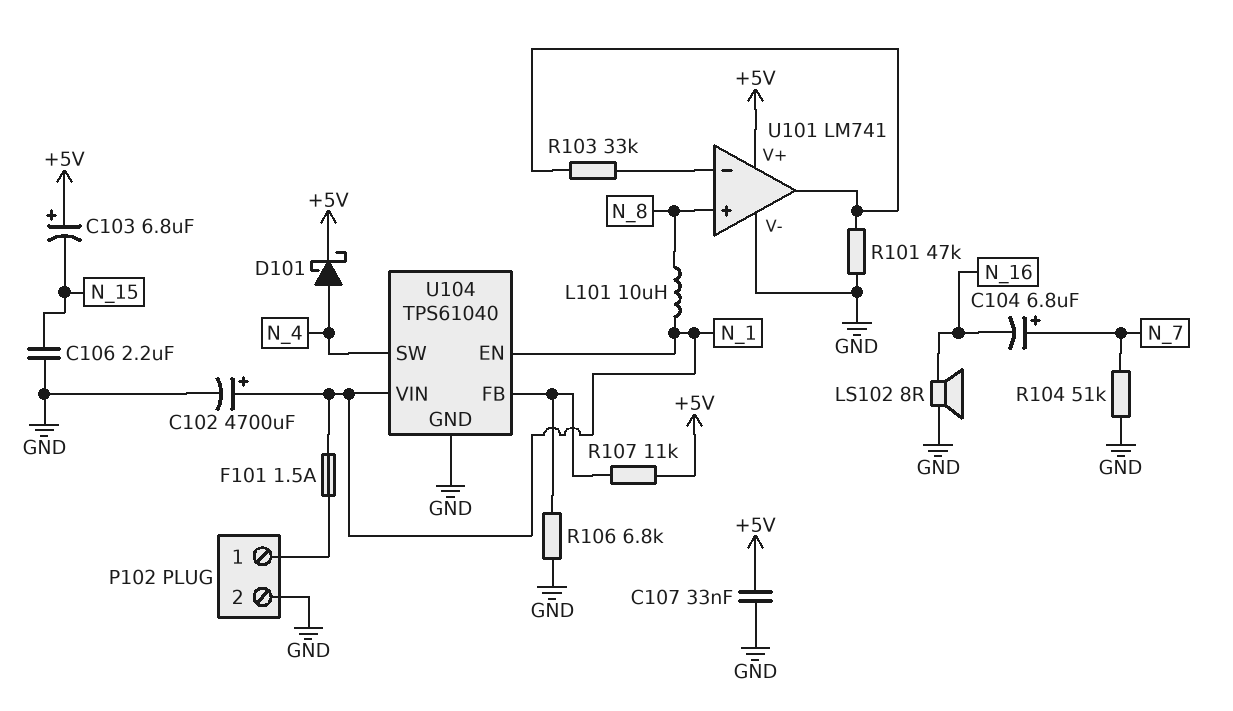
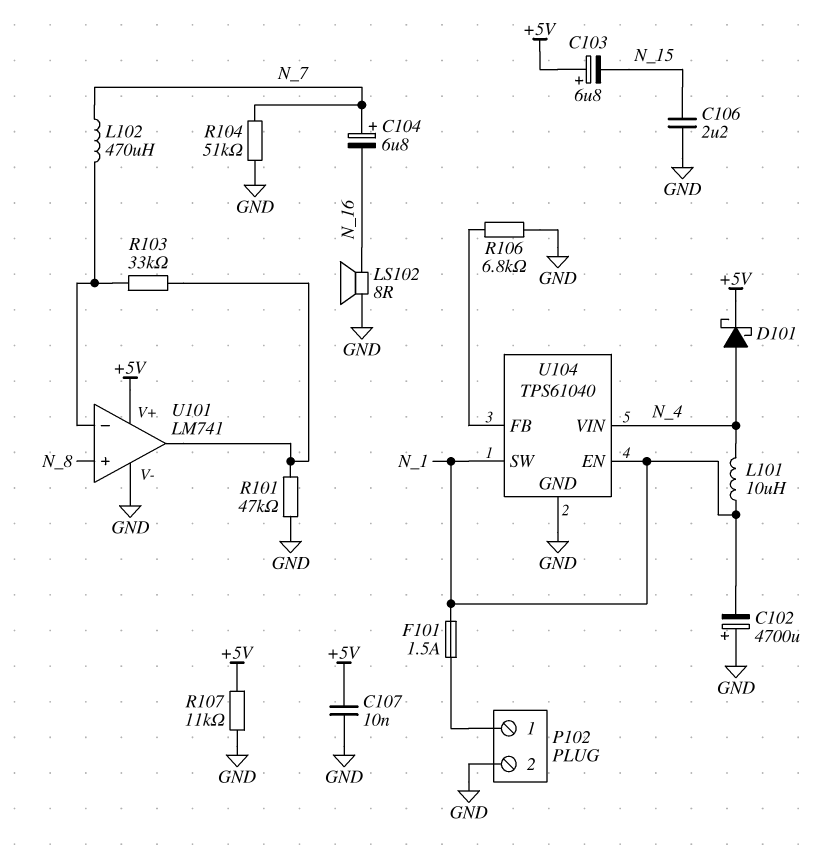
C102: 4700uF (plus N_1, minus GND) -> 4700uF (plus GND, minus N_1)
C107: 33nF (+5V, GND) -> 10nF (+5V, GND)
L101: 10uH (N_1, N_8) -> 10uH (N_1, N_4)
L102: none -> 470uH (N_7, U101/in-)
R107: 11k (+5V, U104/FB) -> 11k (+5V, GND)
U104 pin SW: N_4 -> N_1
U104 pin VIN: N_1 -> N_4

